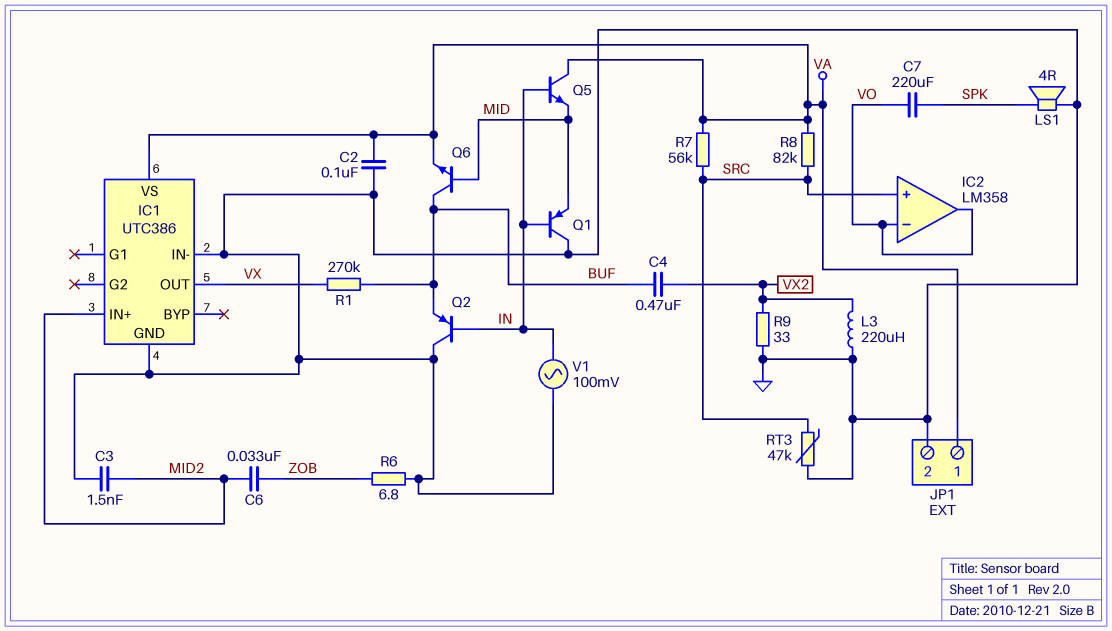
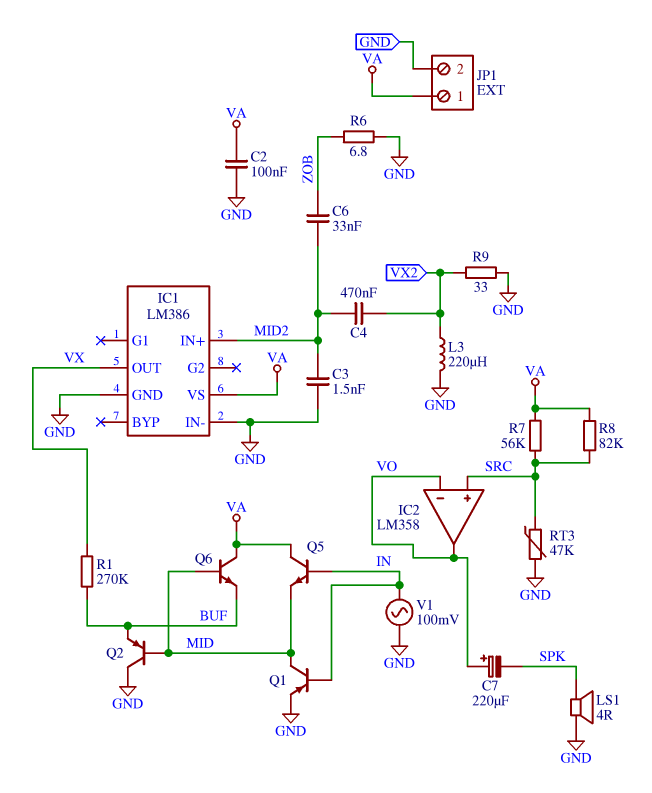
C4: 470nF (BUF, VX2) -> 470nF (MID2, VX2)
C7: 220uF (SPK, VO) -> 220uF (plus VO, minus SPK)
IC1: UTC386 -> LM386
Q1: PNP (B IN, C GND, E MID) -> PNP (B IN, C MID, E GND)
Q2: PNP (B IN, C GND, E BUF) -> PNP (B MID, C GND, E BUF)
Q6: NPN (B MID, C BUF, E VA) -> NPN (B MID, C VA, E BUF)

